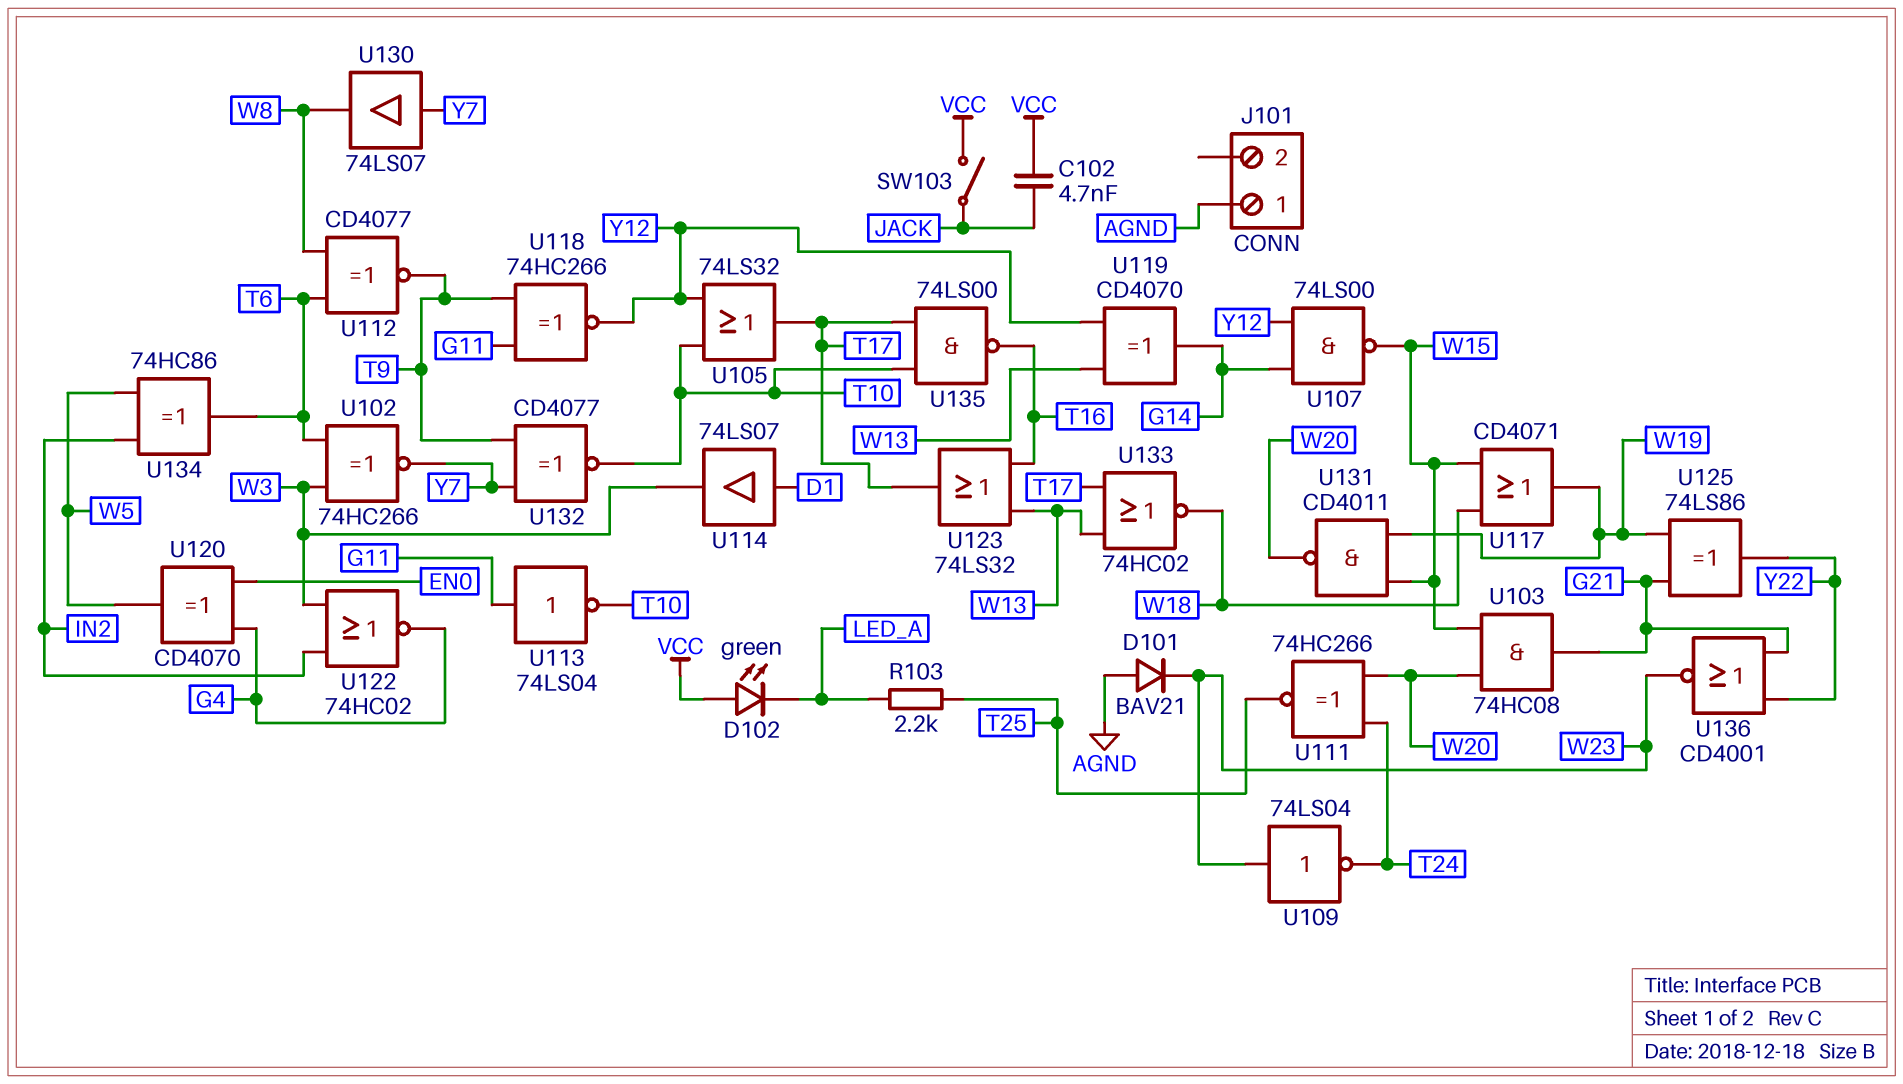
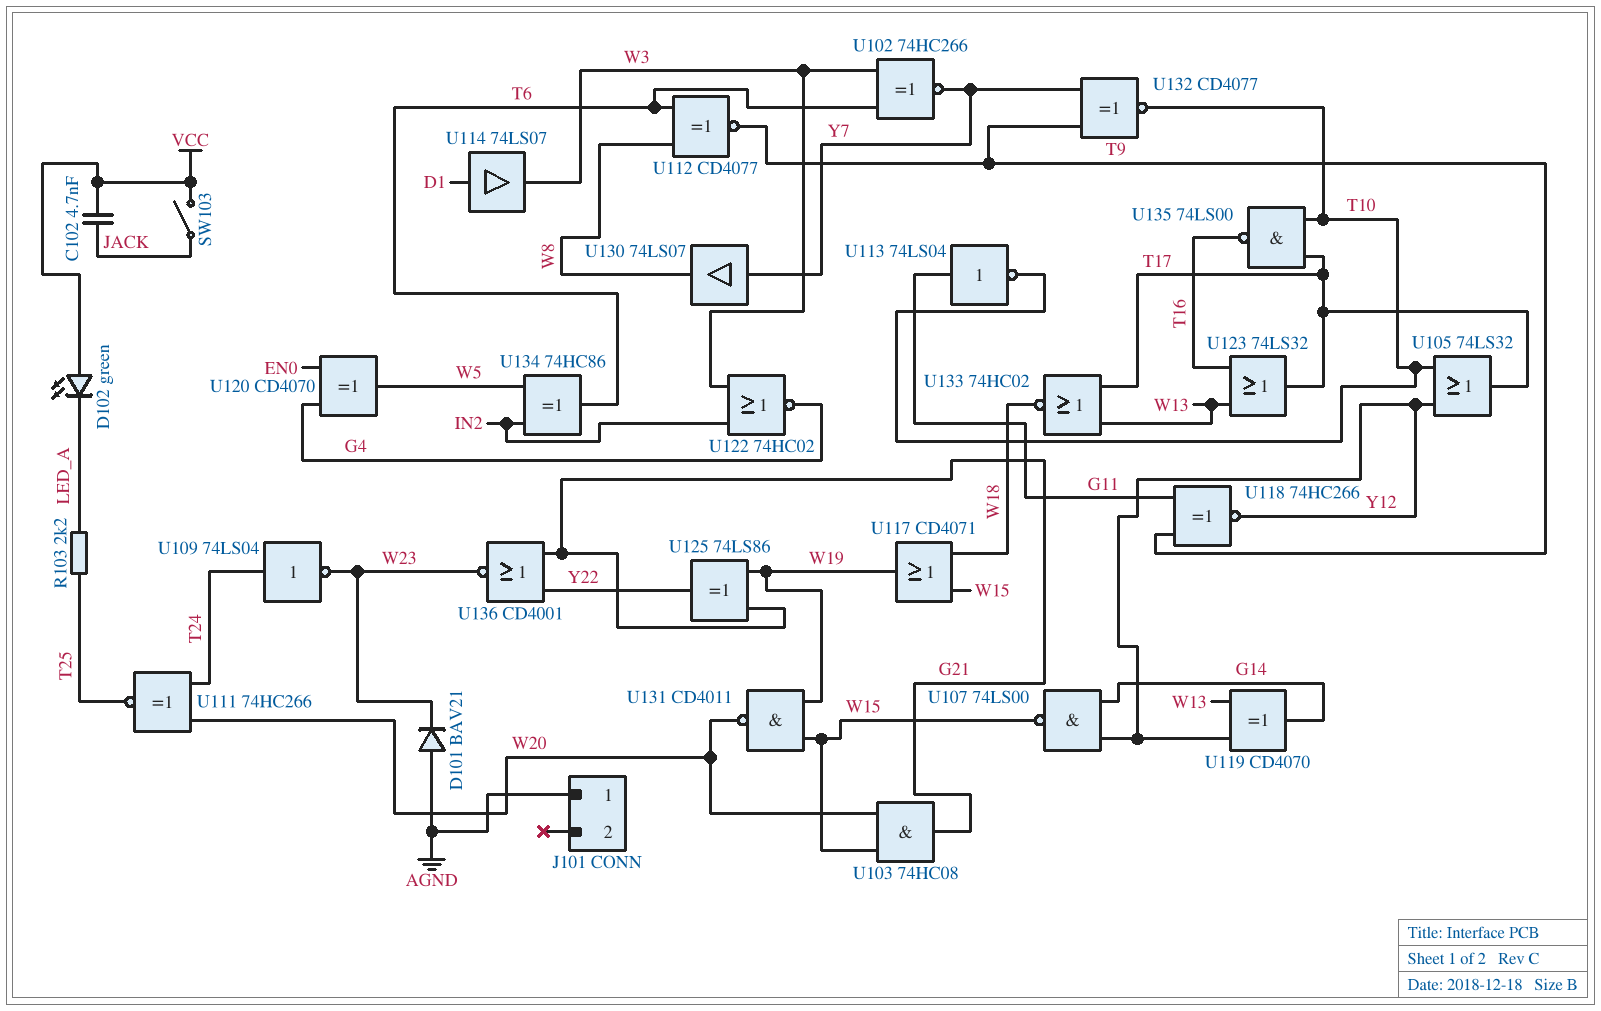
U109: NOT 74LS04 (in W23, out T24) -> NOT 74LS04 (in T24, out W23)

